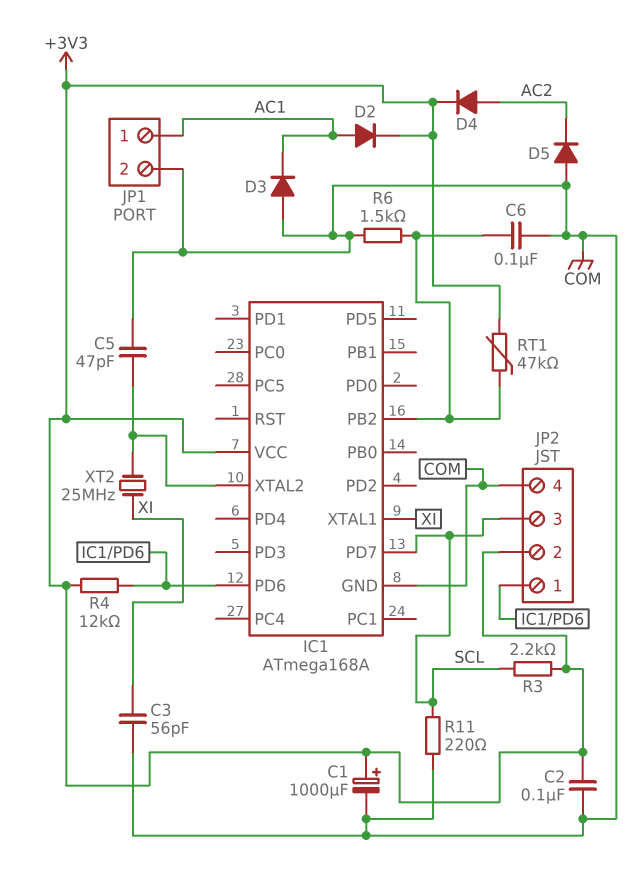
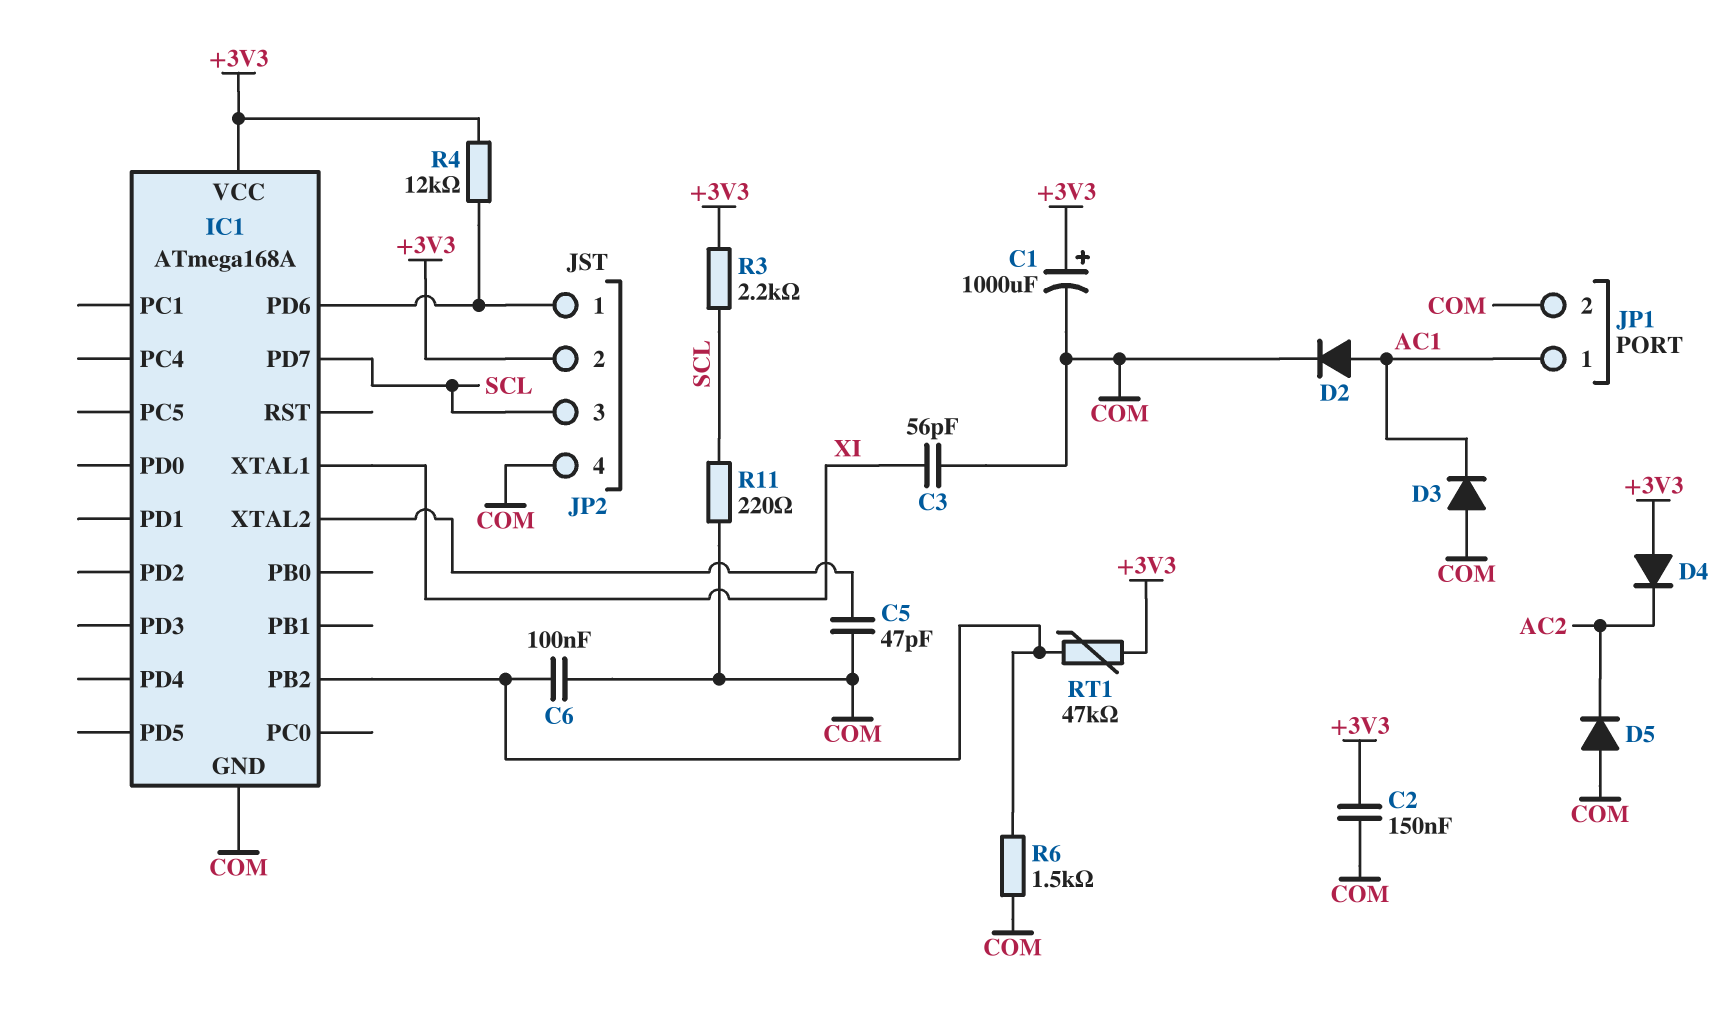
C2: 100nF (+3V3, COM) -> 150nF (+3V3, COM)
D2: diode (A AC1, K +3V3) -> diode (A AC1, K COM)
D4: diode (A AC2, K +3V3) -> diode (A +3V3, K AC2)
XT2: 25MHz (IC1/XTAL2, XI) -> none

